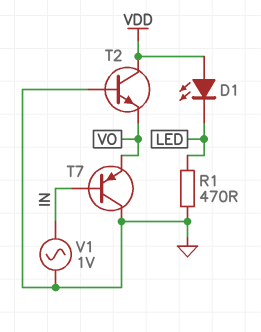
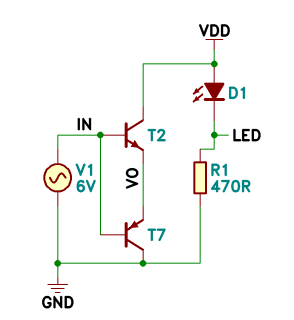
T2: NPN (B GND, C VDD, E VO) -> NPN (B IN, C VDD, E VO)
V1: AC 1V (GND, IN) -> AC 6V (GND, IN)

